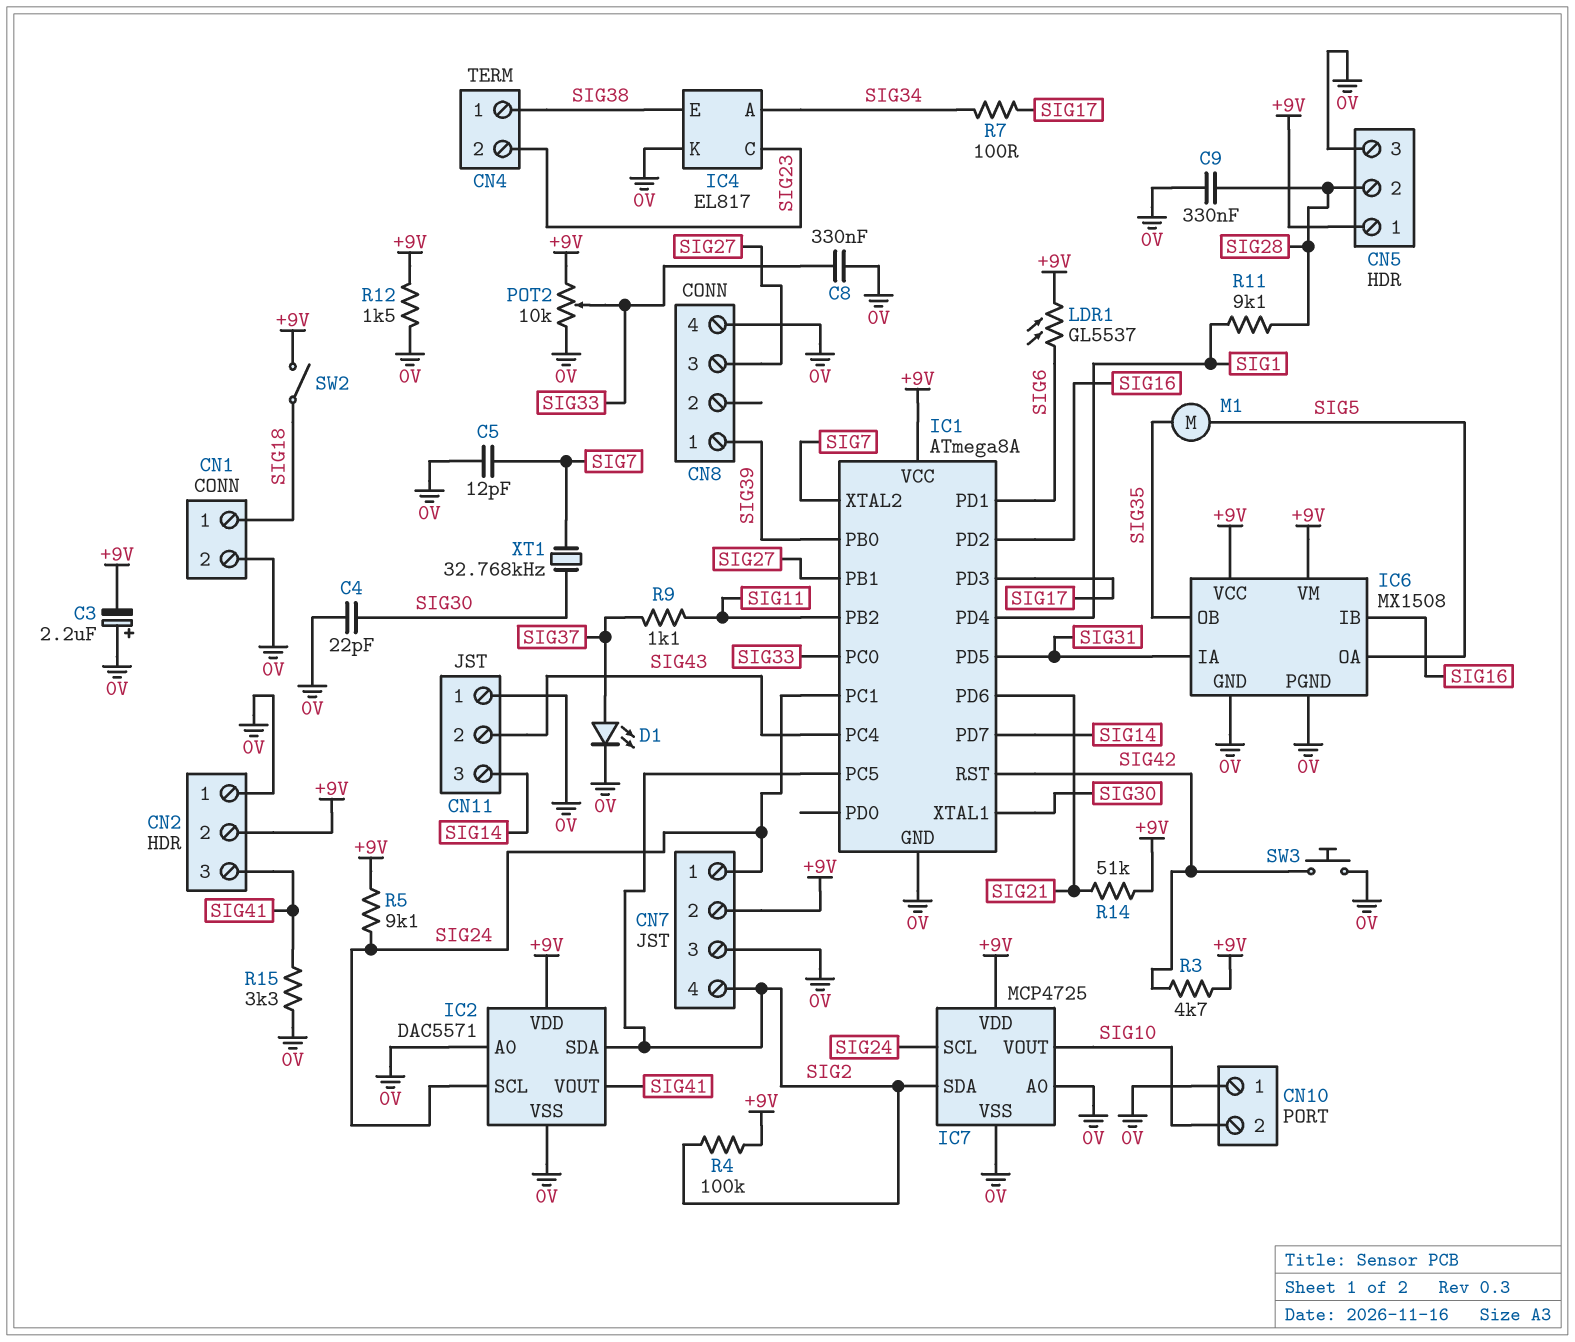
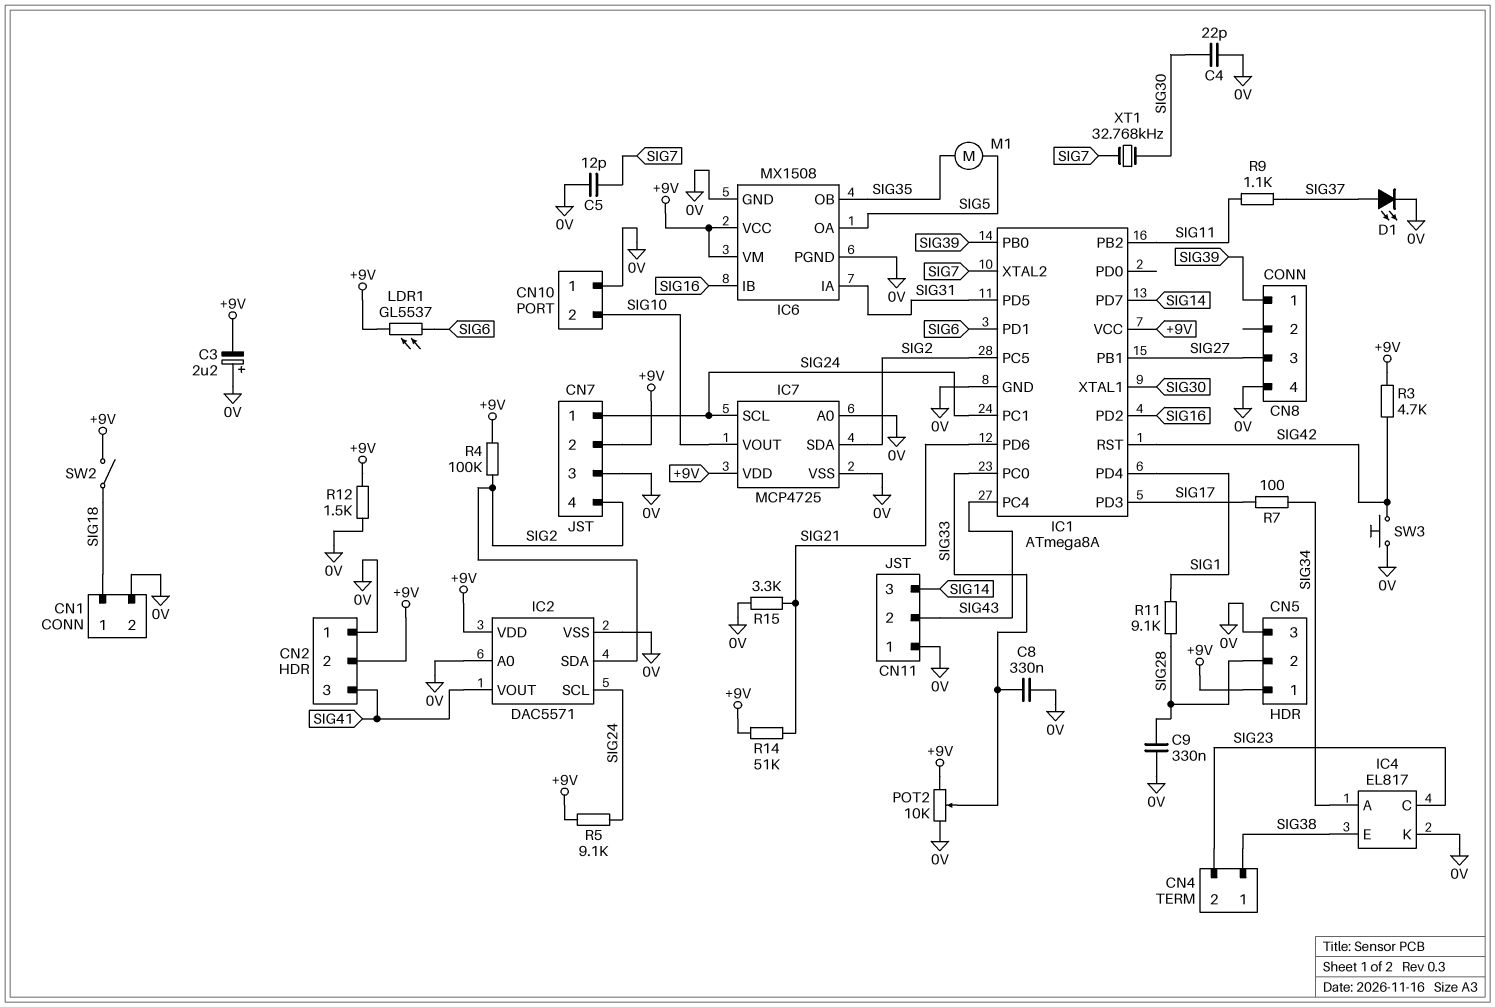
R15: 3.3k (0V, SIG41) -> 3.3k (0V, SIG21)

